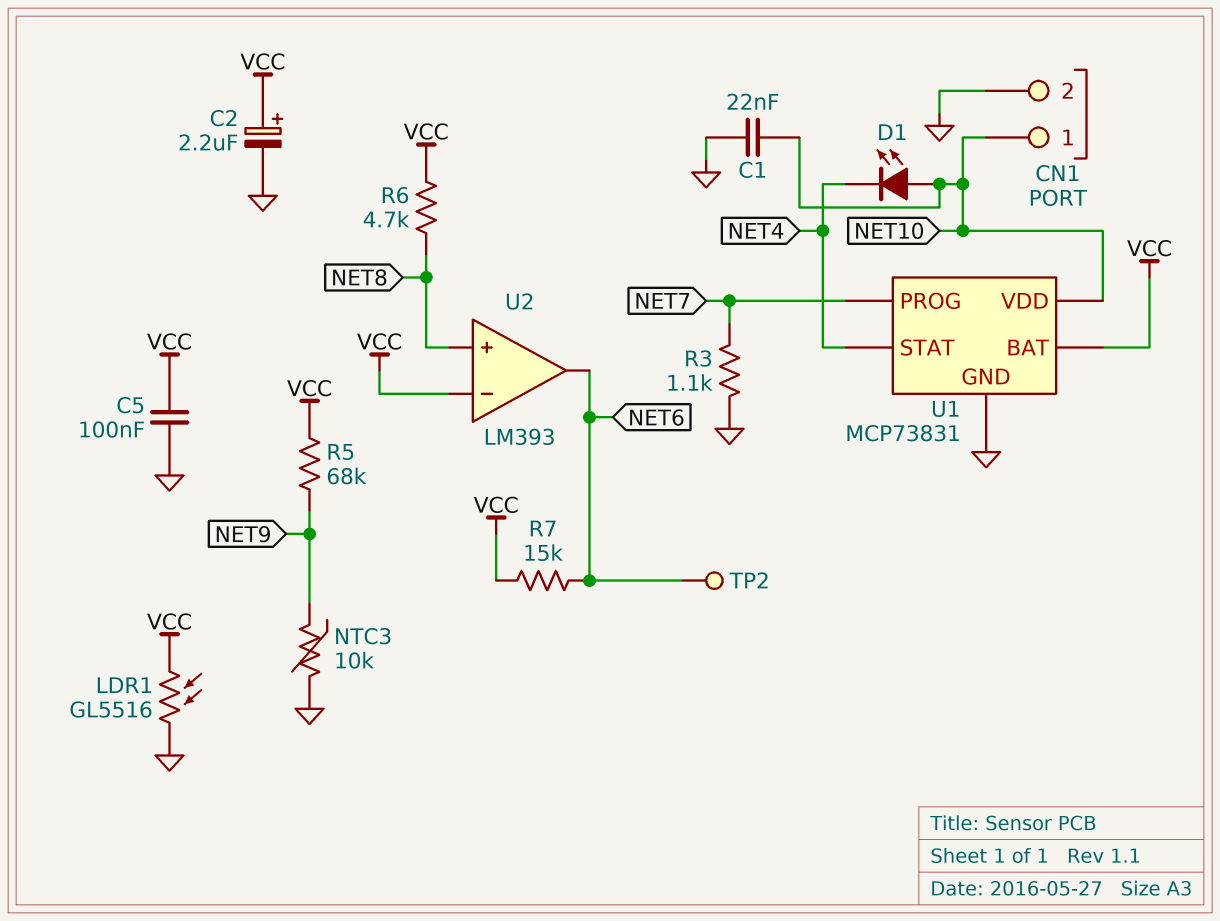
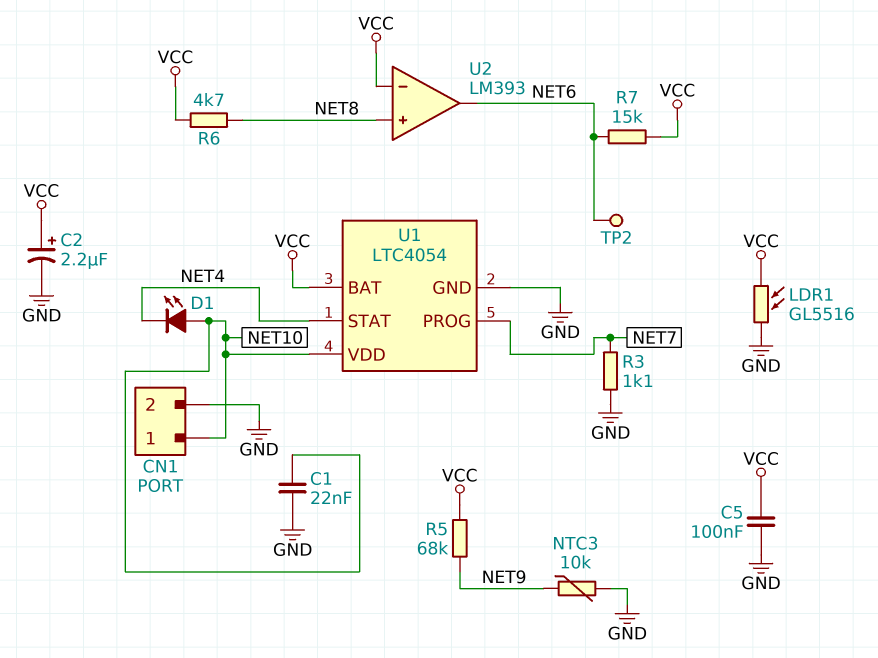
U1: MCP73831 -> LTC4054

